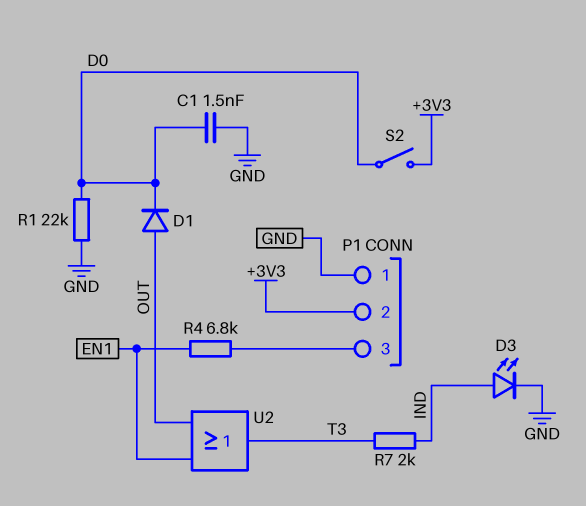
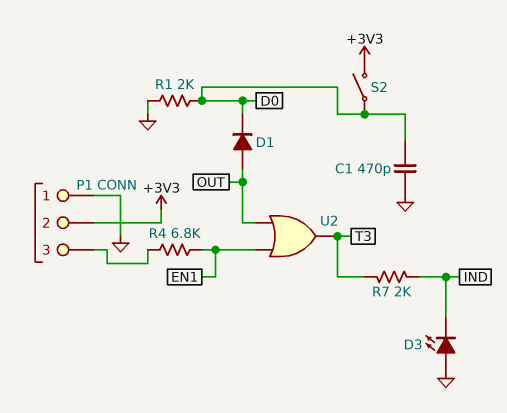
C1: 1.5nF (D0, GND) -> 470pF (D0, GND)
D3: LED (A IND, K GND) -> LED (A GND, K IND)
R1: 22k (D0, GND) -> 2k (D0, GND)

